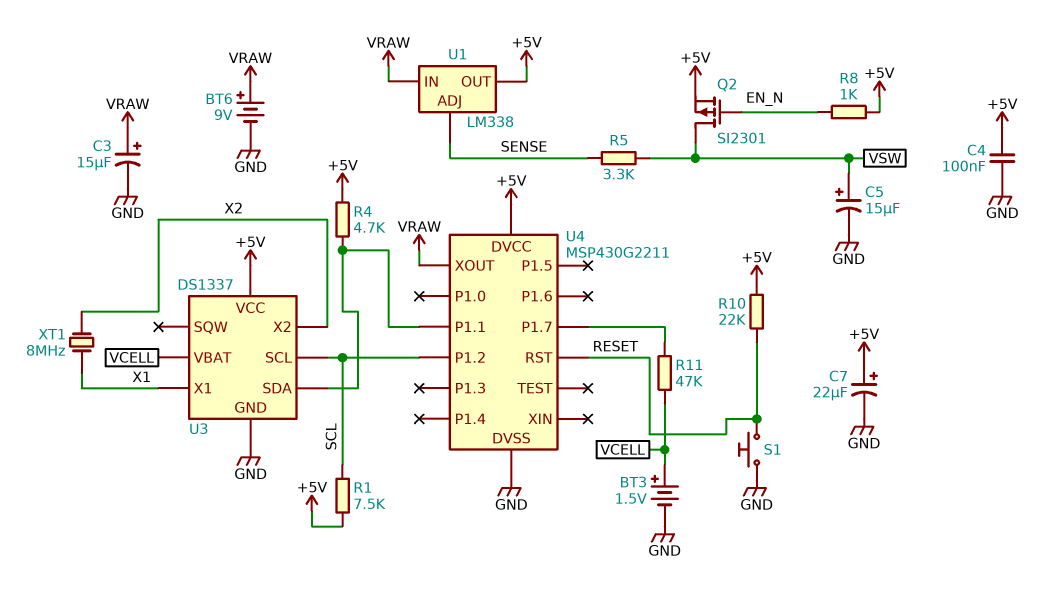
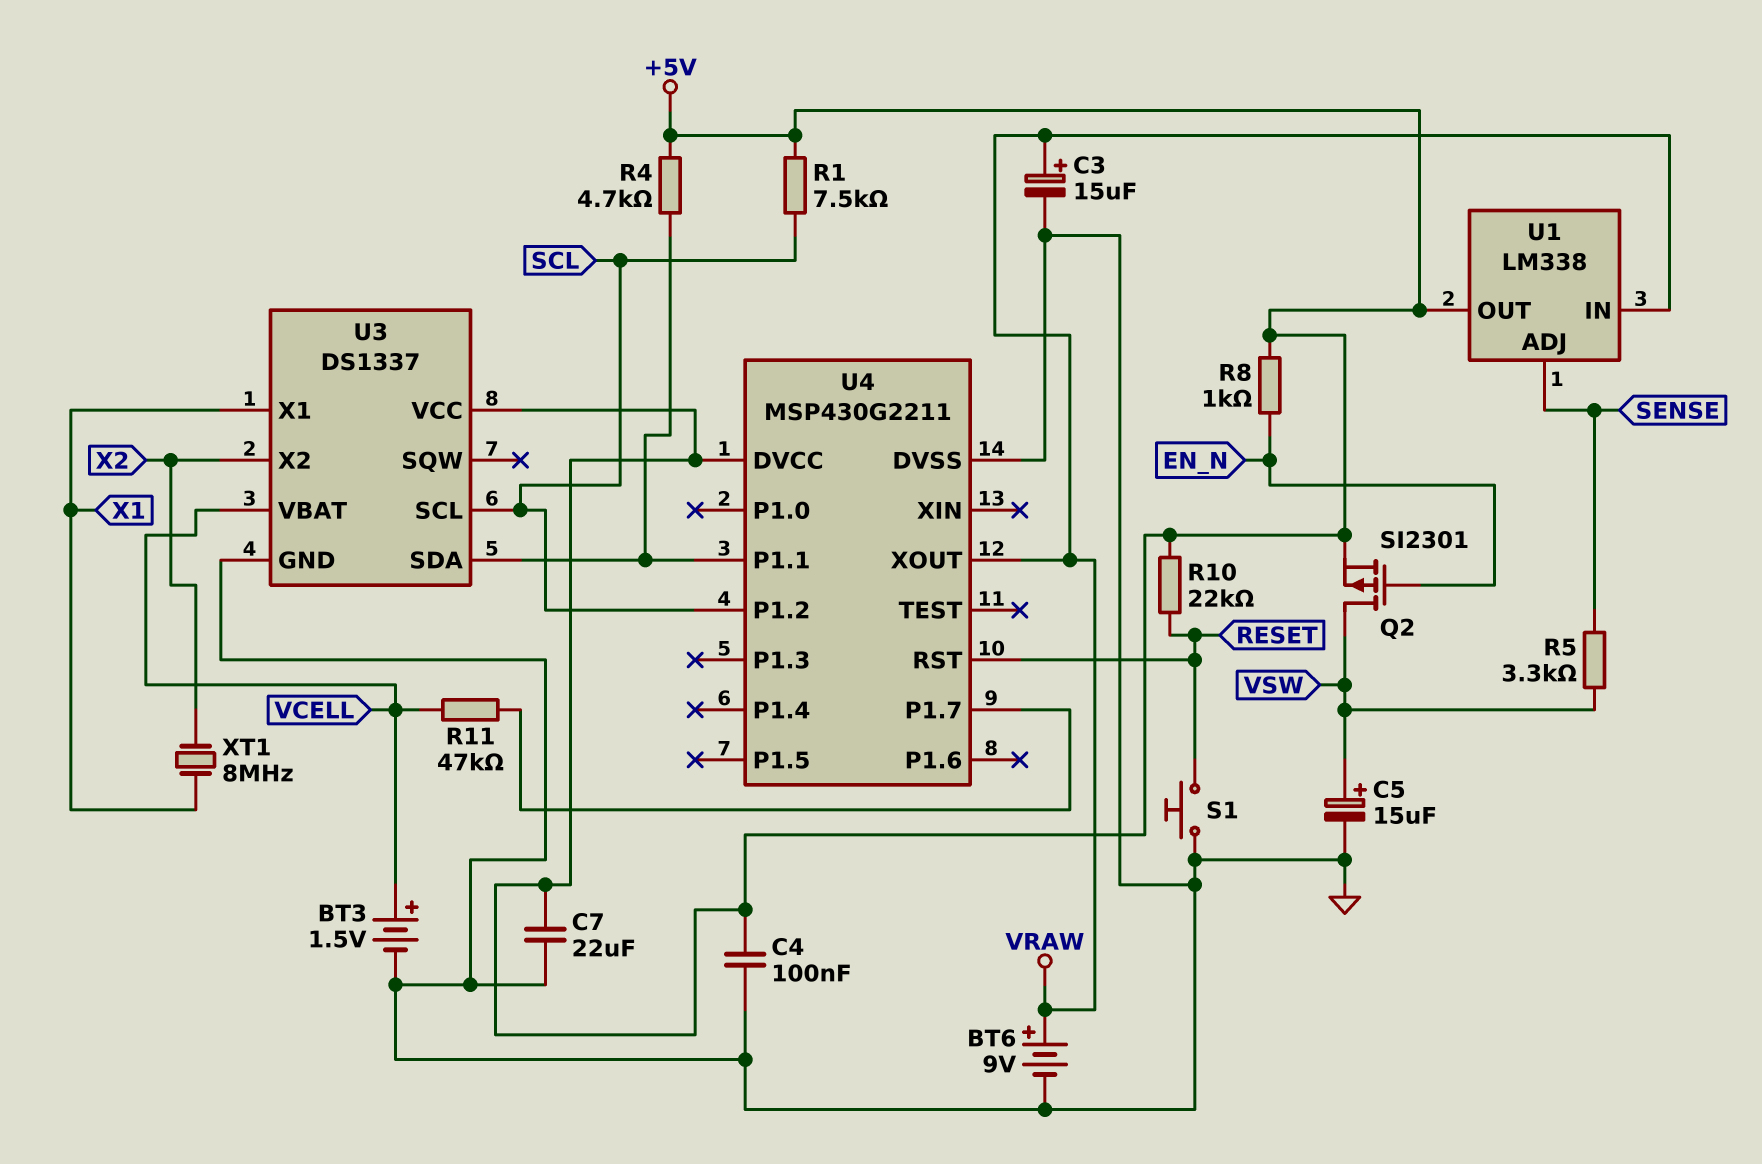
C7: 22uF (plus +5V, minus GND) -> 22uF (+5V, GND)

